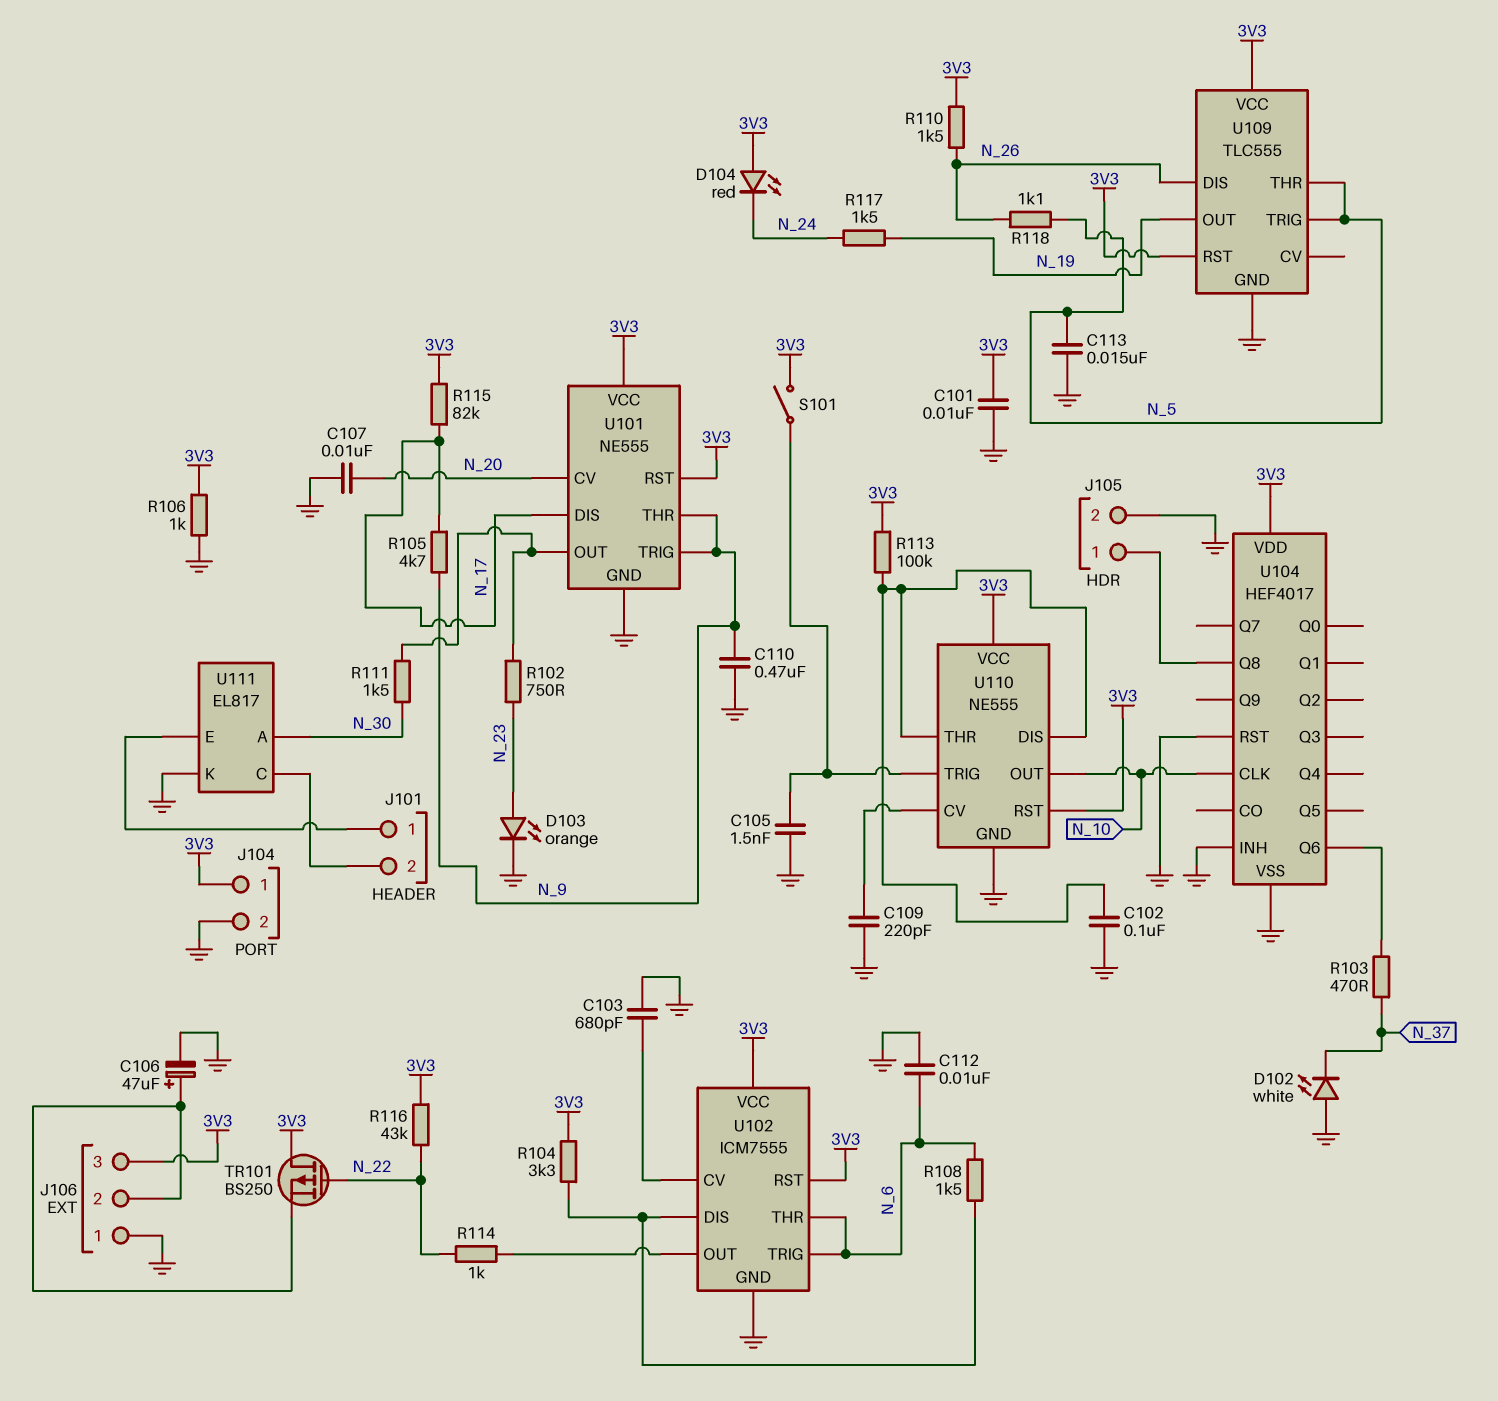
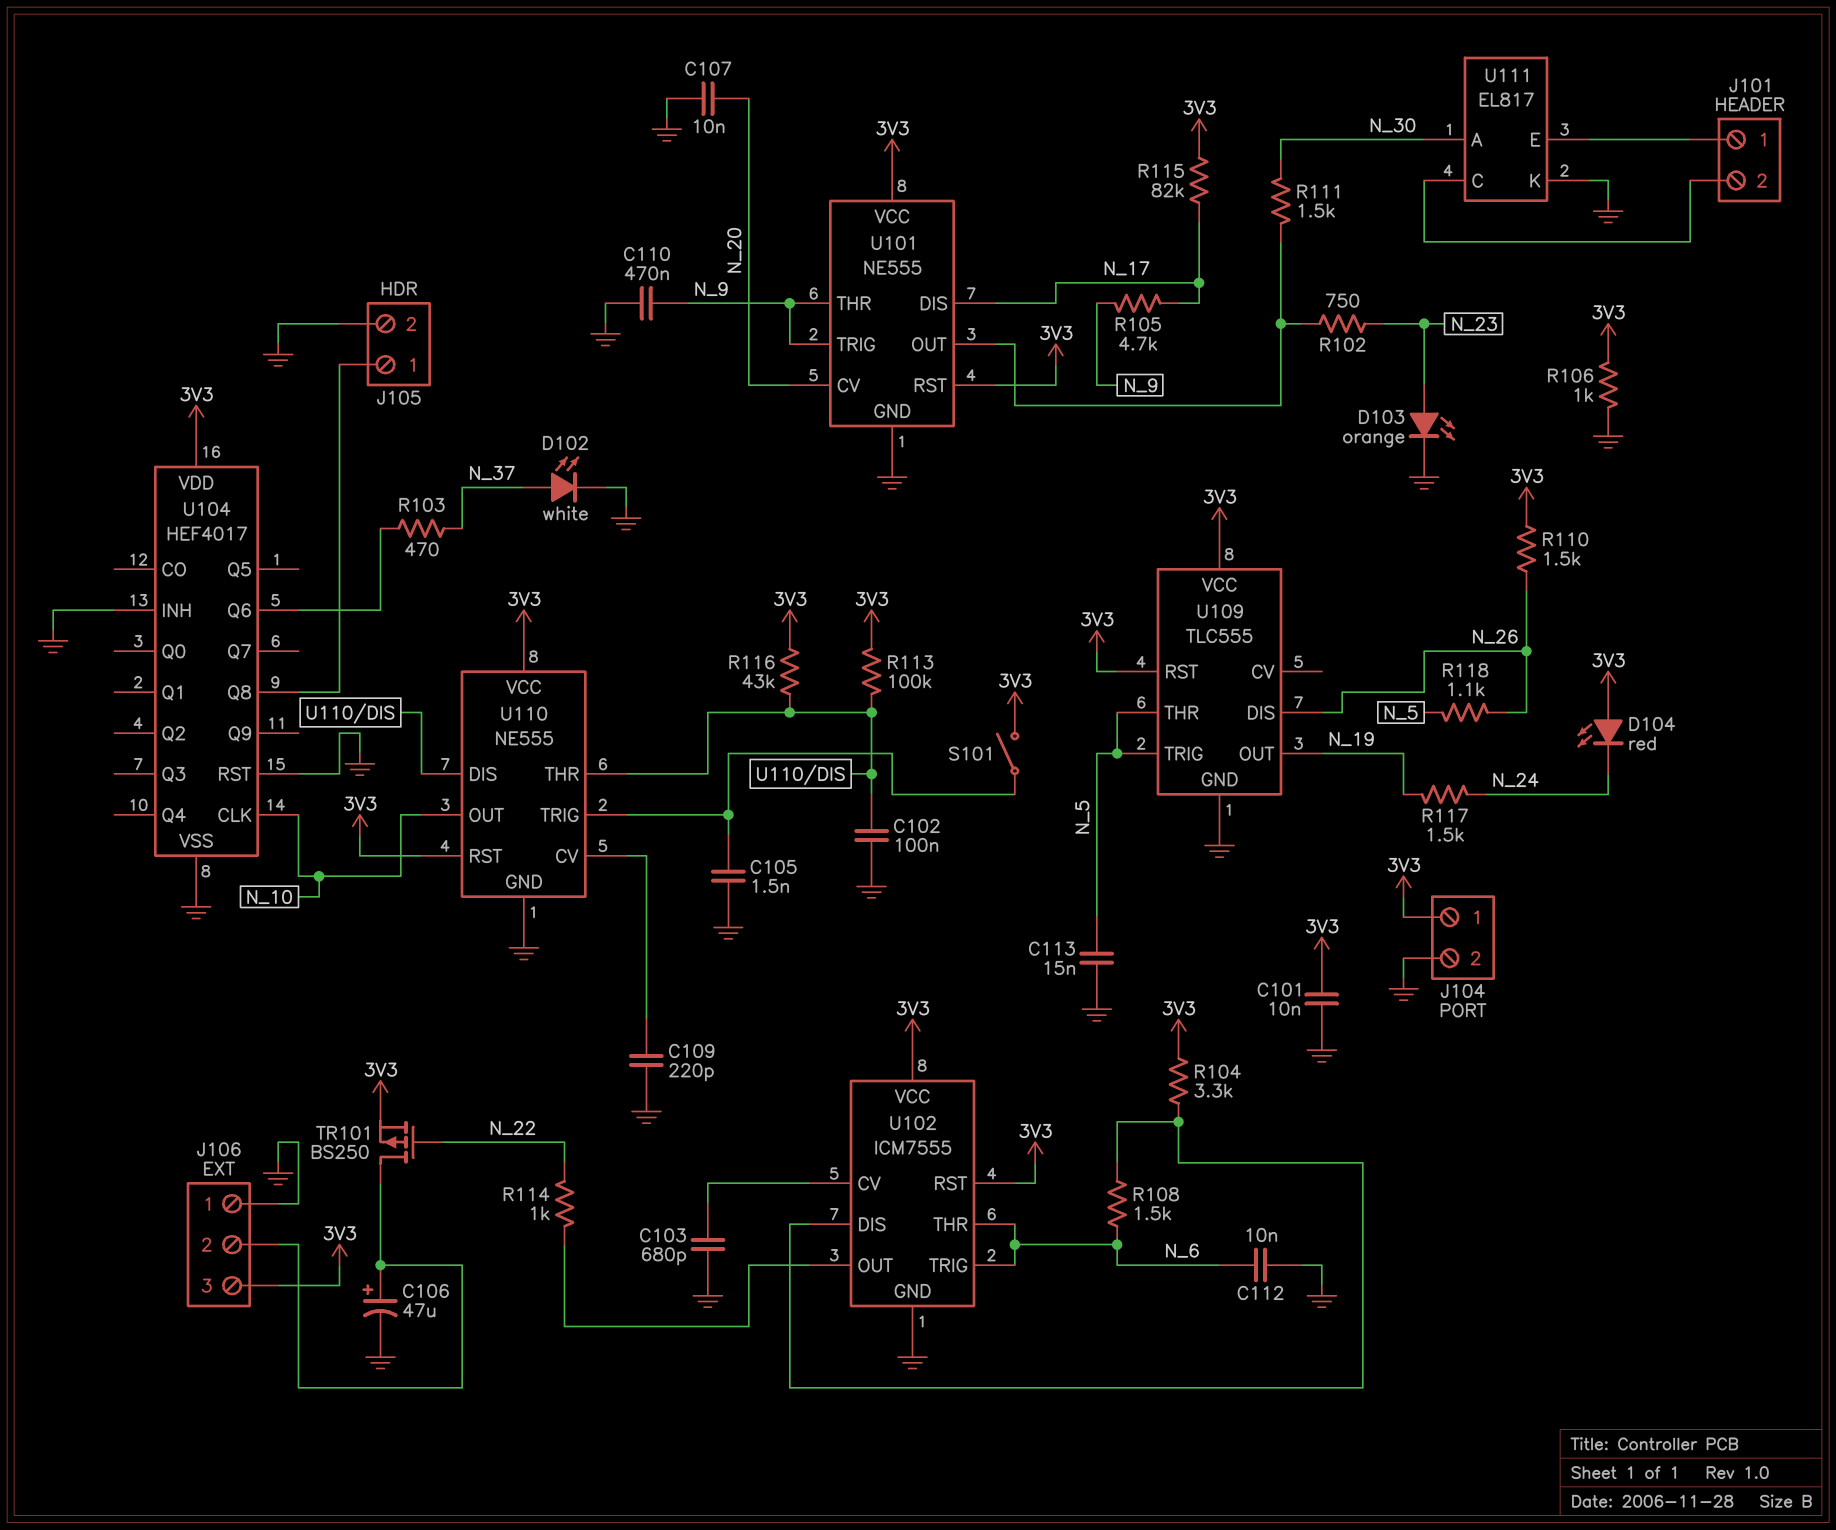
D102: LED white (A GND, K N_37) -> LED white (A N_37, K GND)
R116: 43k (3V3, N_22) -> 43k (3V3, U110/DIS)
TR101: PMOS BS250 (G N_22, D 3V3, S J106/2) -> PMOS BS250 (G N_22, D J106/2, S 3V3)

